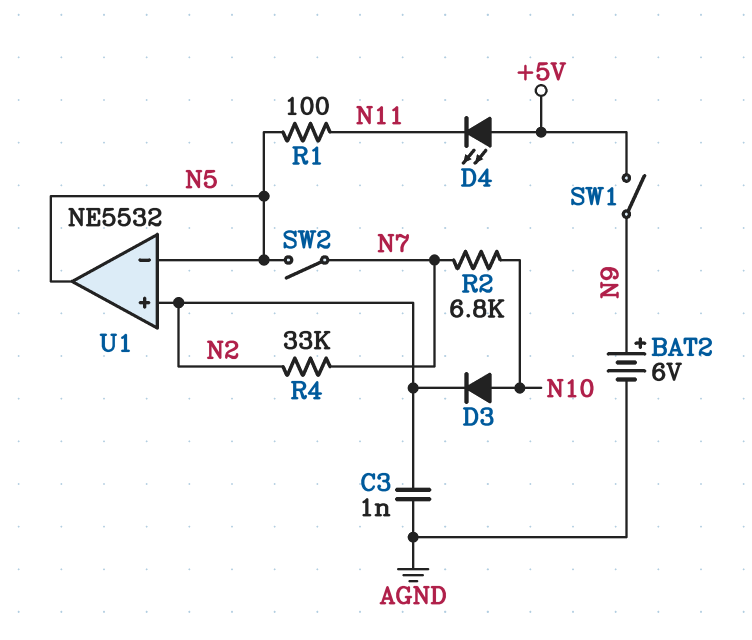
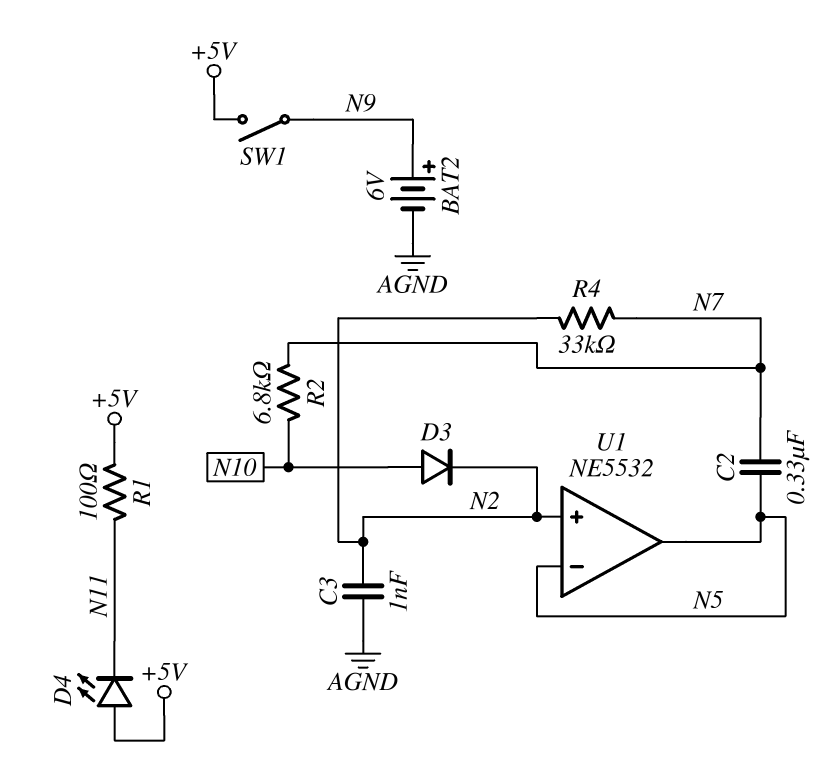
C2: none -> 330nF (N5, N7)
R1: 100 (N5, N11) -> 100 (+5V, N11)
SW2: switch (N5, N7) -> none

